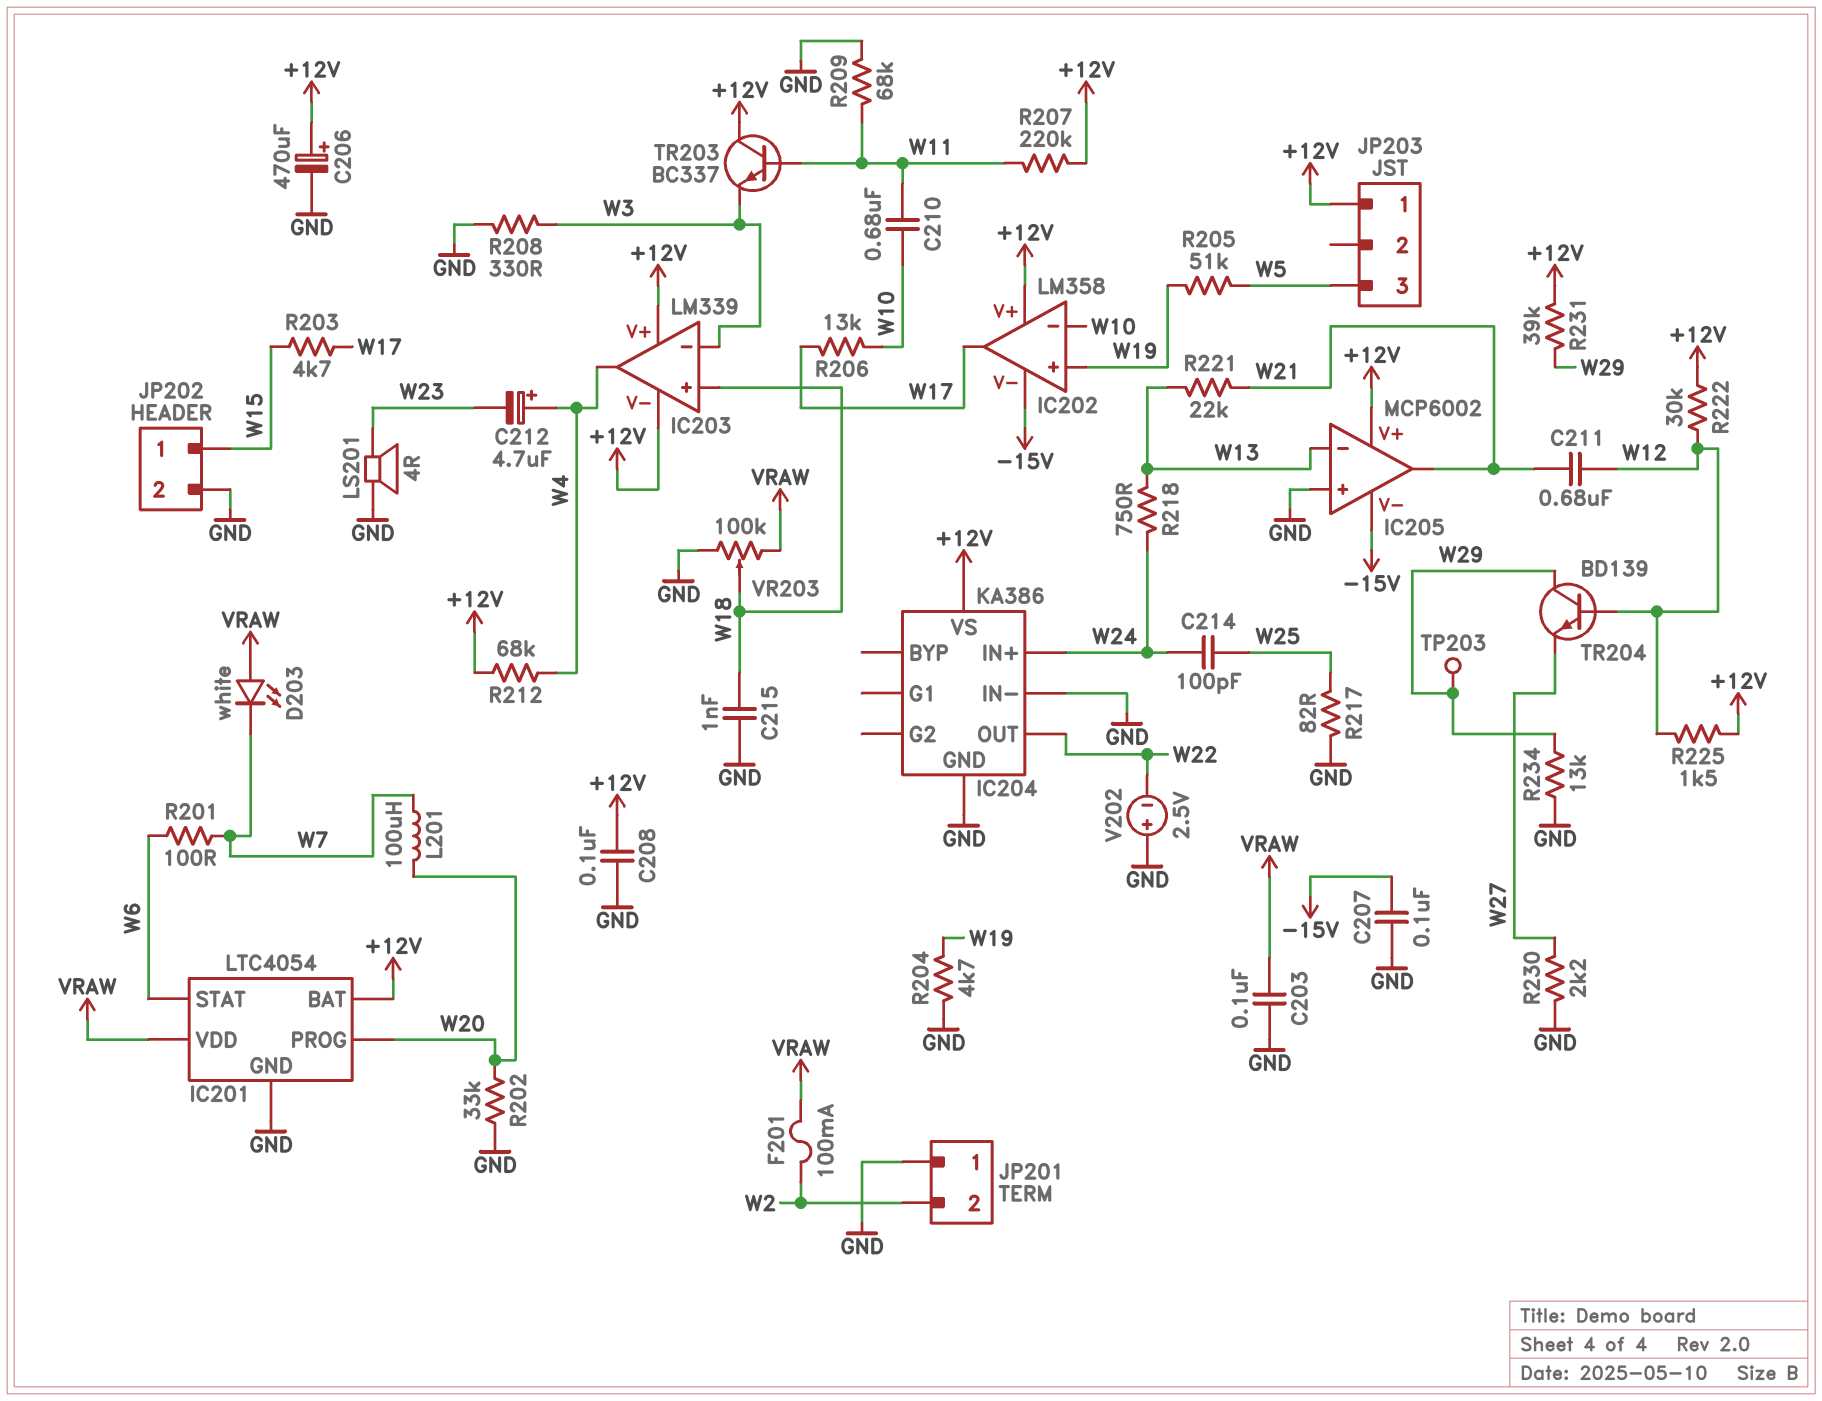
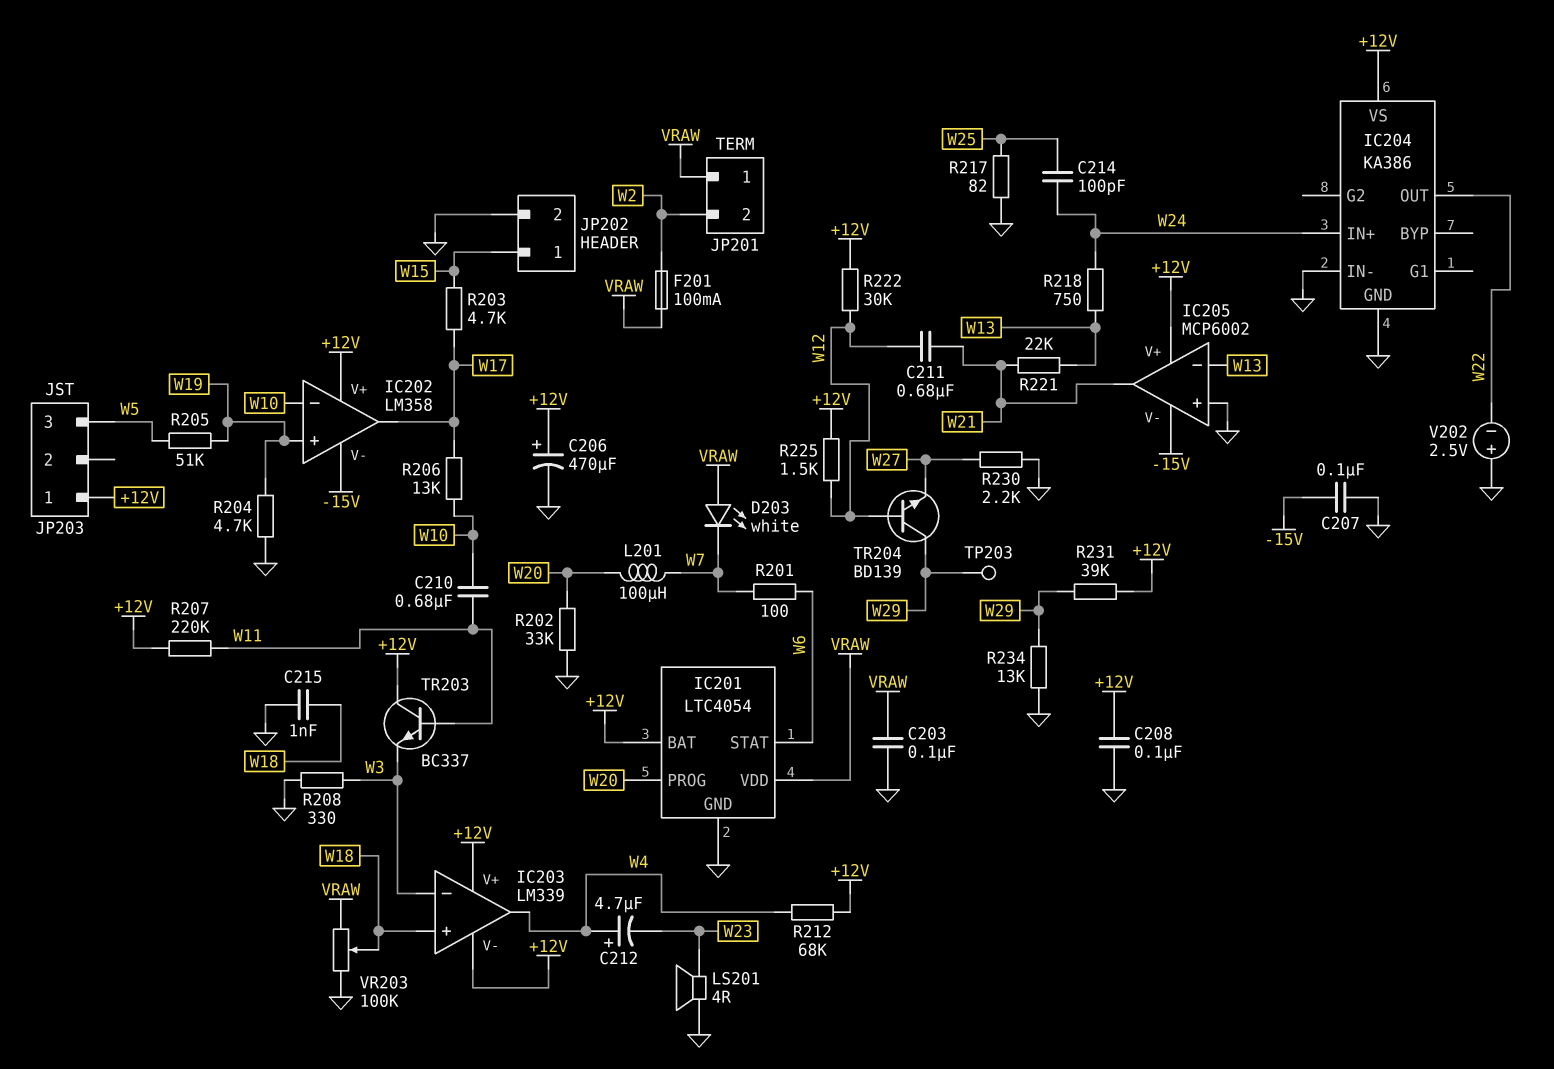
JP201 pin 1: GND -> VRAW
R209: 68k (GND, W11) -> none

